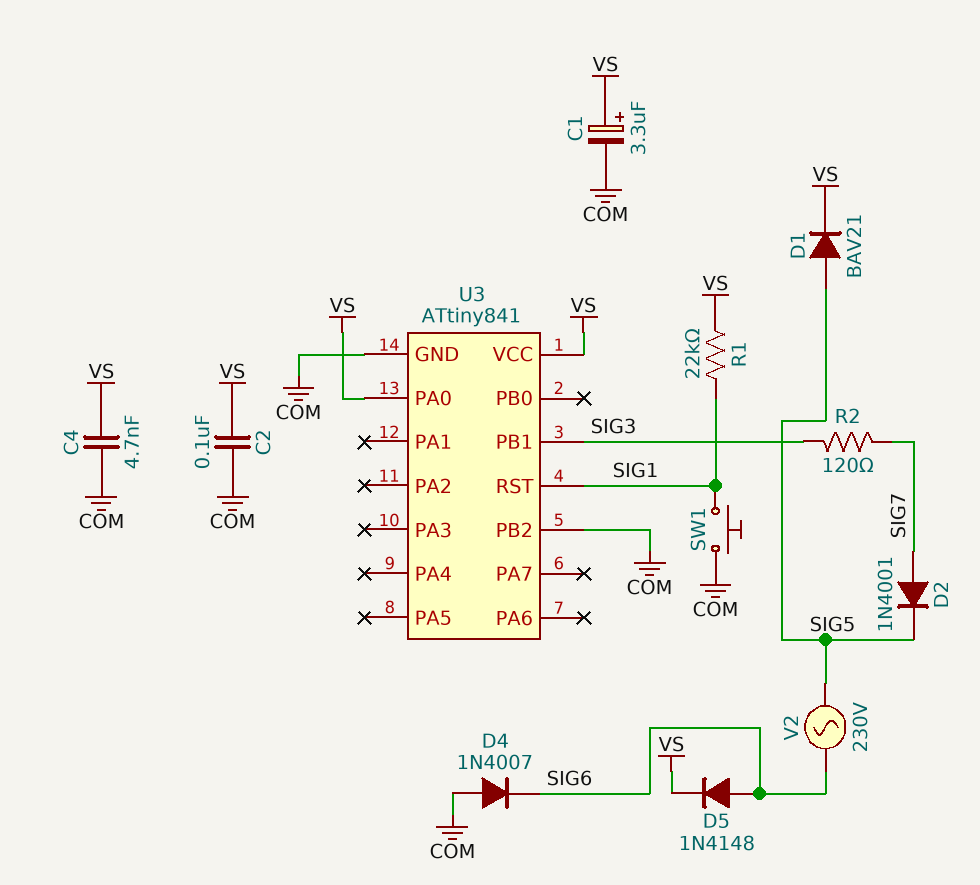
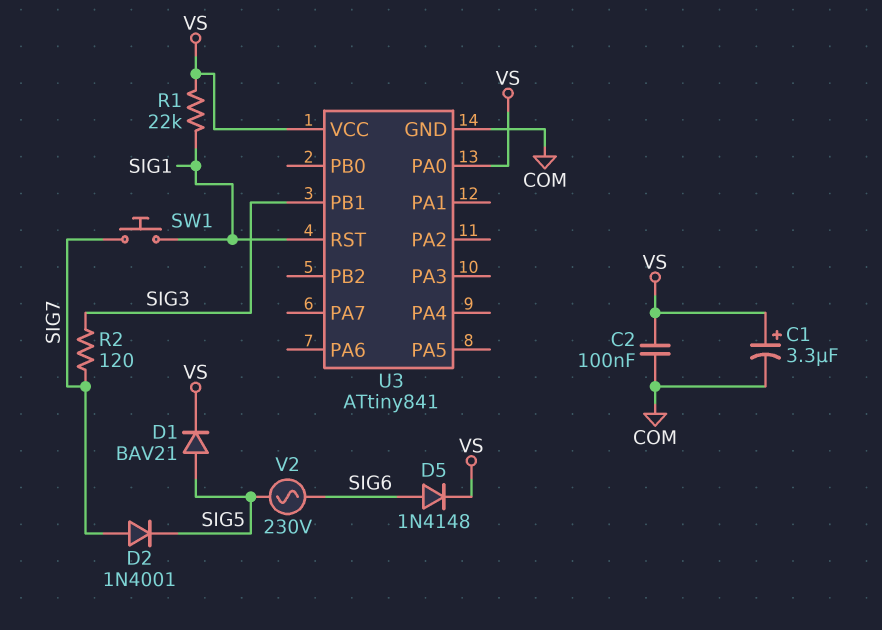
C4: 4.7nF (COM, VS) -> none
D4: diode 1N4007 (A COM, K SIG6) -> none
SW1: button (COM, SIG1) -> button (SIG1, SIG7)
U3 pin PB2: COM -> none

